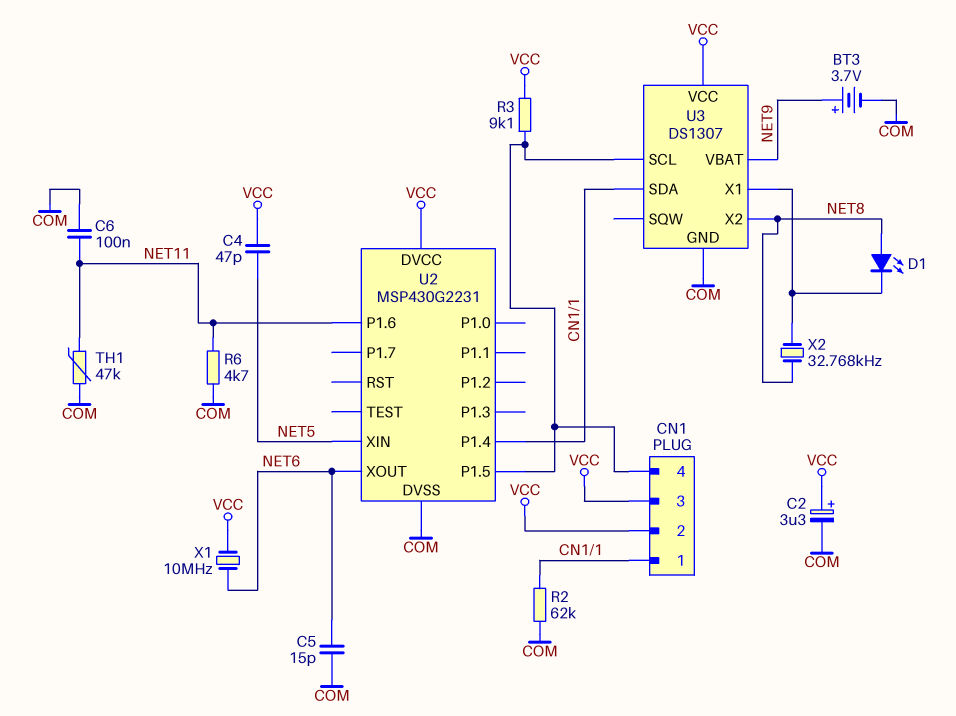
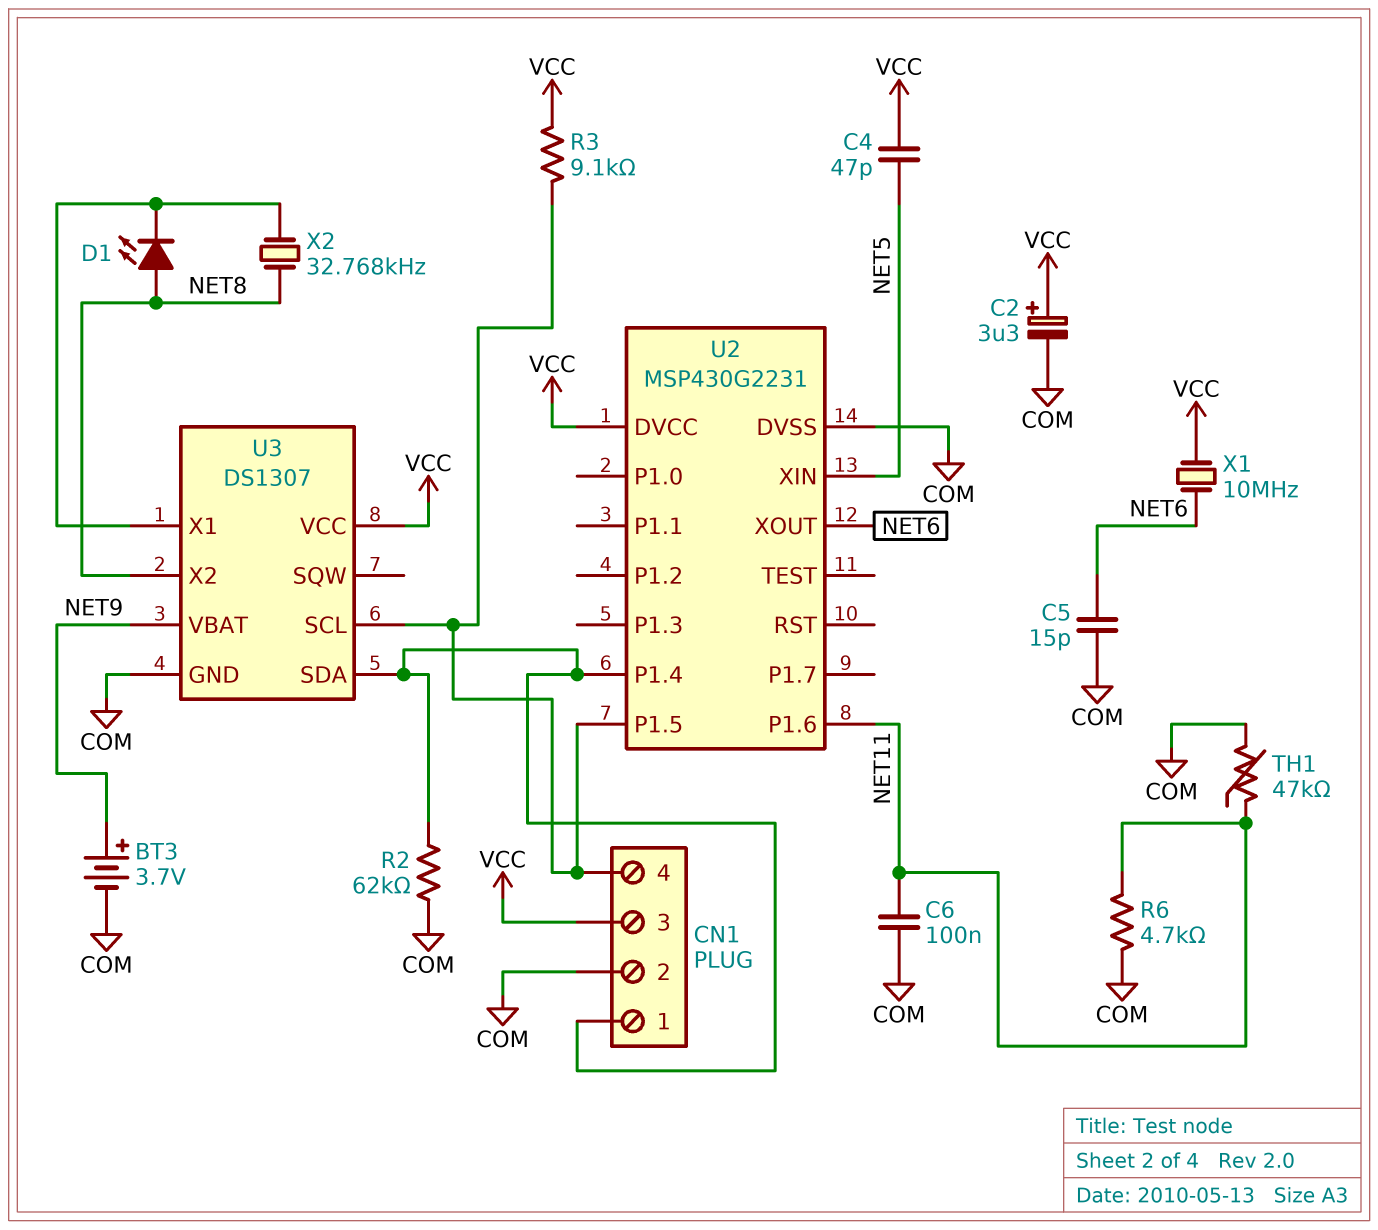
CN1 pin 2: VCC -> COM

